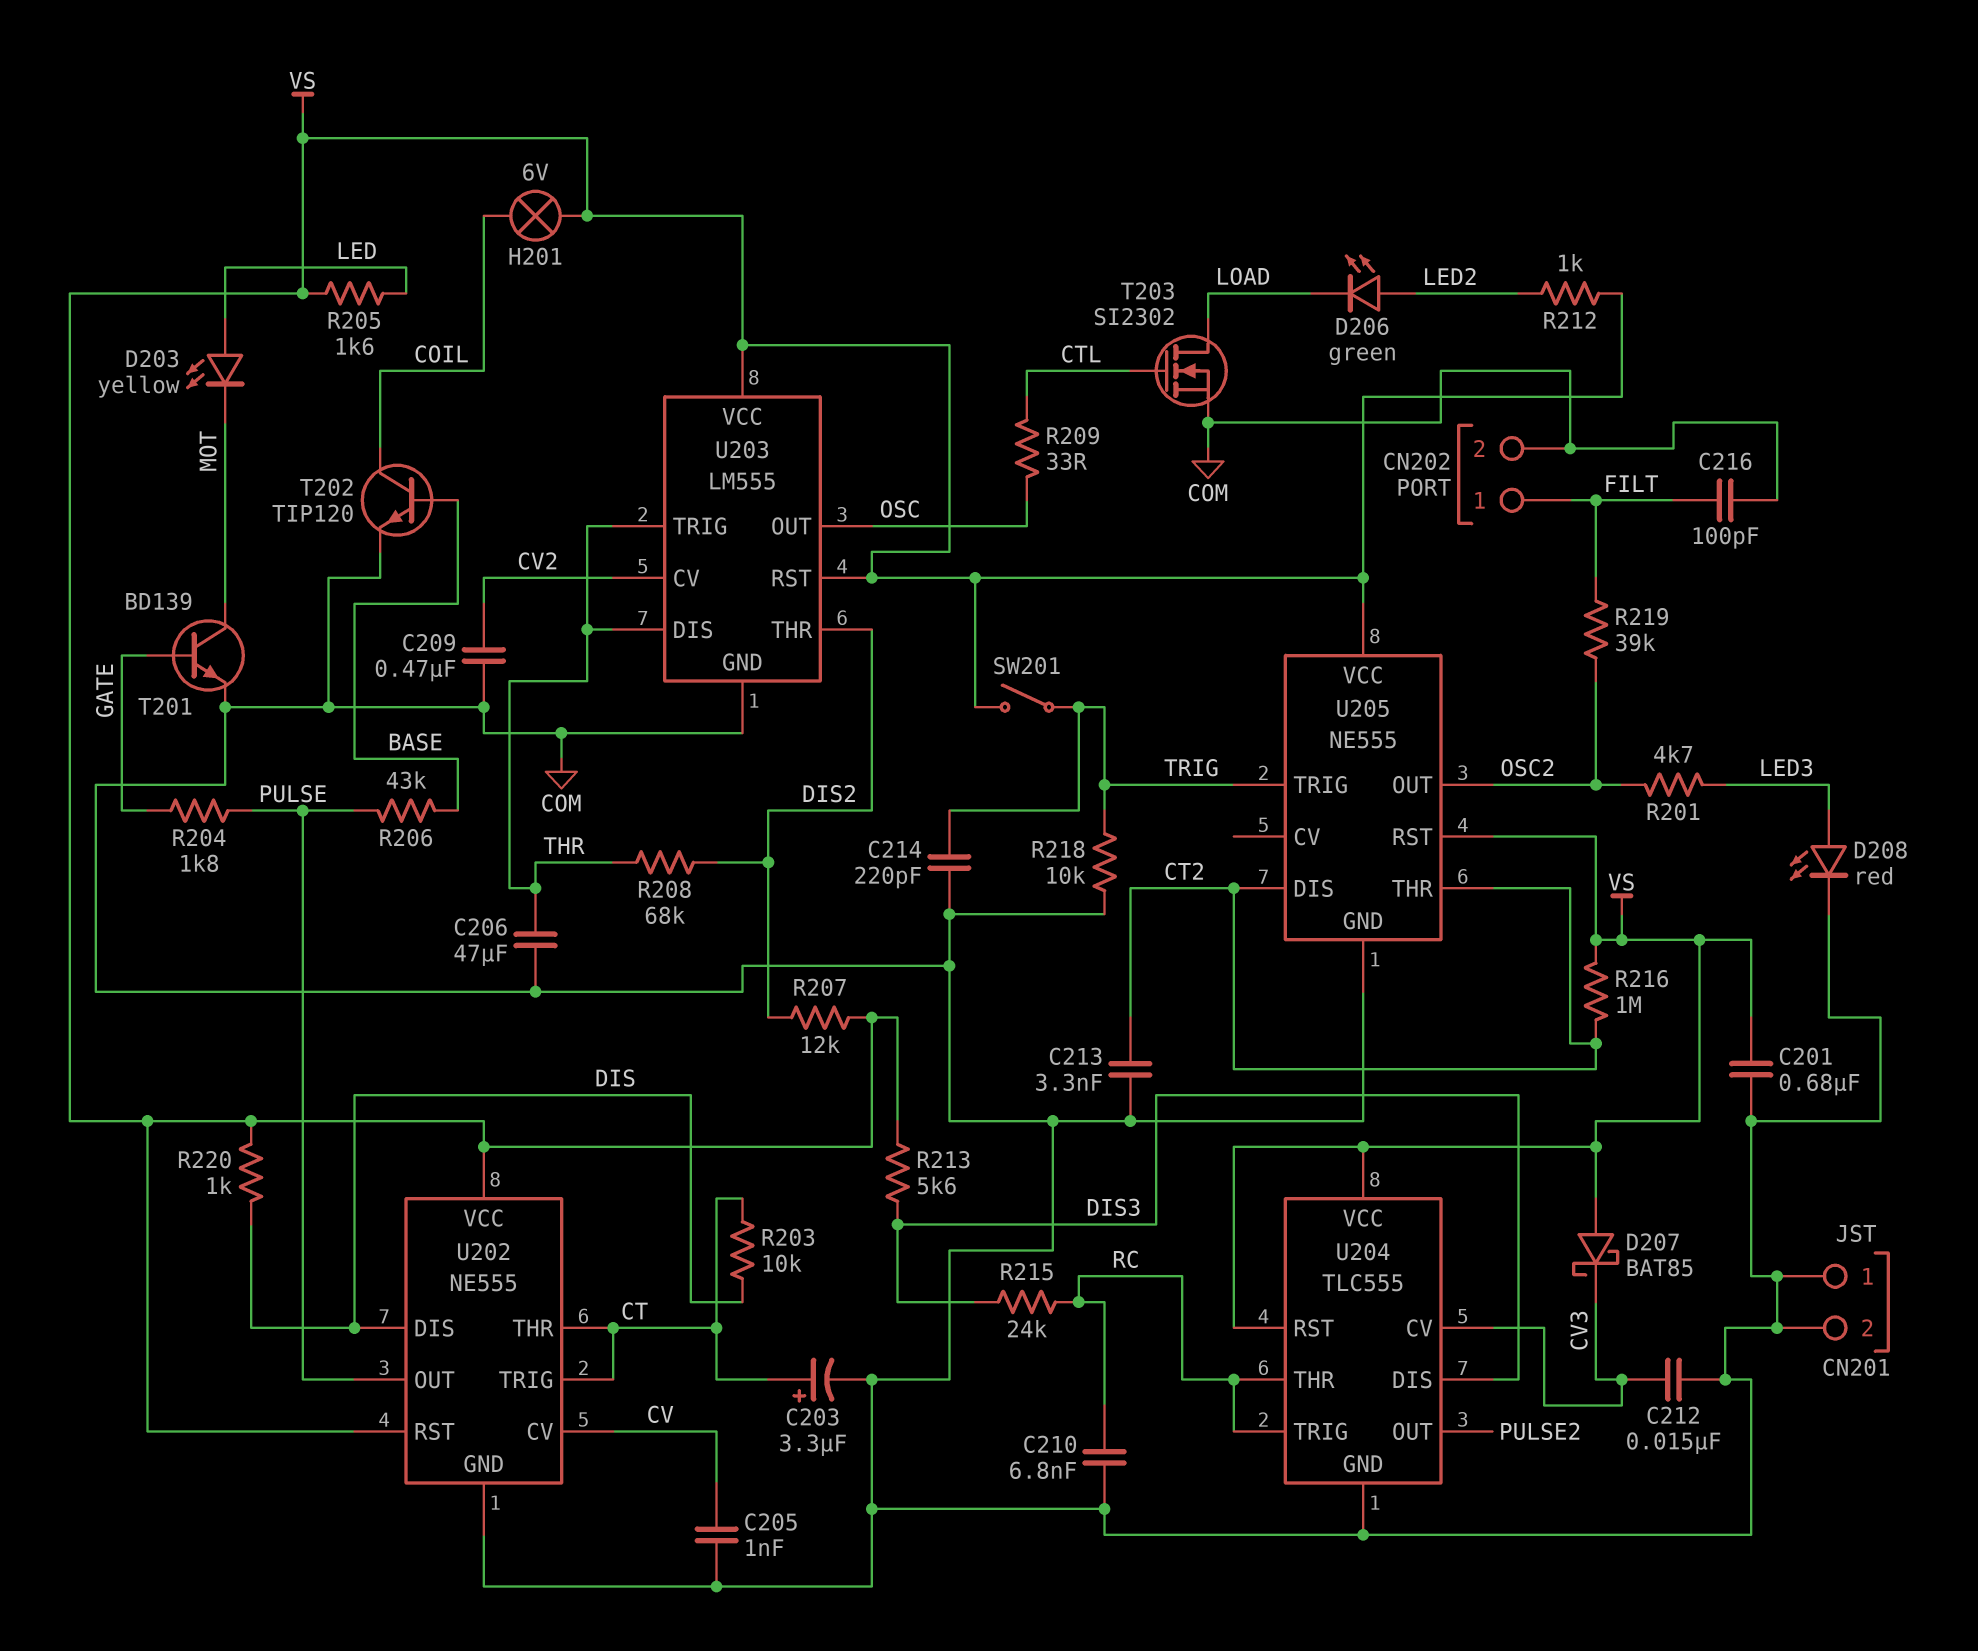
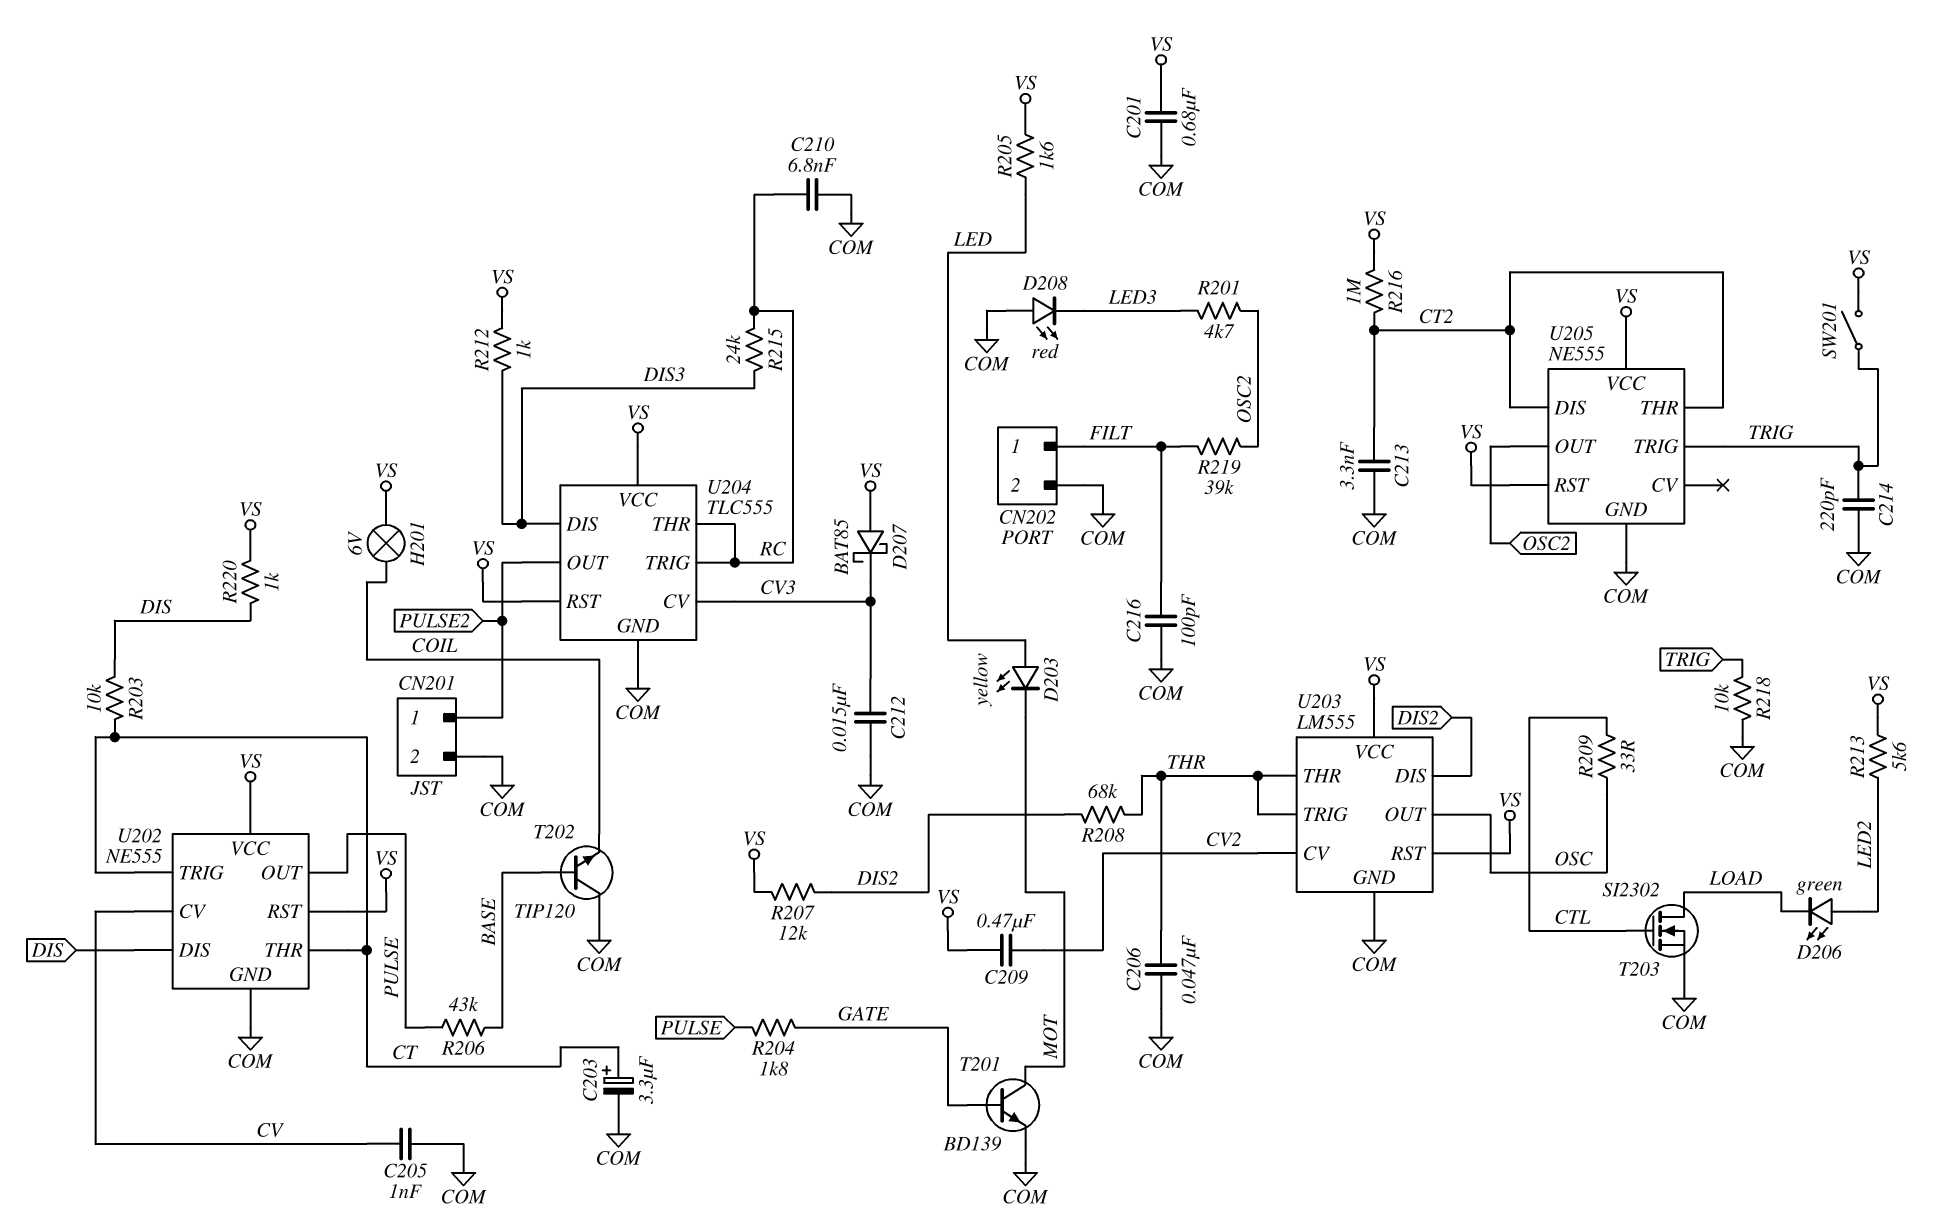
C206: 47uF (COM, THR) -> 47nF (COM, THR)
C209: 470nF (COM, CV2) -> 470nF (CV2, VS)
CN201 pin 1: COM -> PULSE2
D208: LED red (A LED3, K COM) -> LED red (A COM, K LED3)
R212: 1k (LED2, VS) -> 1k (DIS3, VS)
R213: 5.6k (DIS3, VS) -> 5.6k (LED2, VS)
T202: NPN TIP120 (B BASE, C COIL, E COM) -> NPN TIP120 (B BASE, C COM, E COIL)
U203 pin DIS: THR -> DIS2
U203 pin THR: DIS2 -> THR

